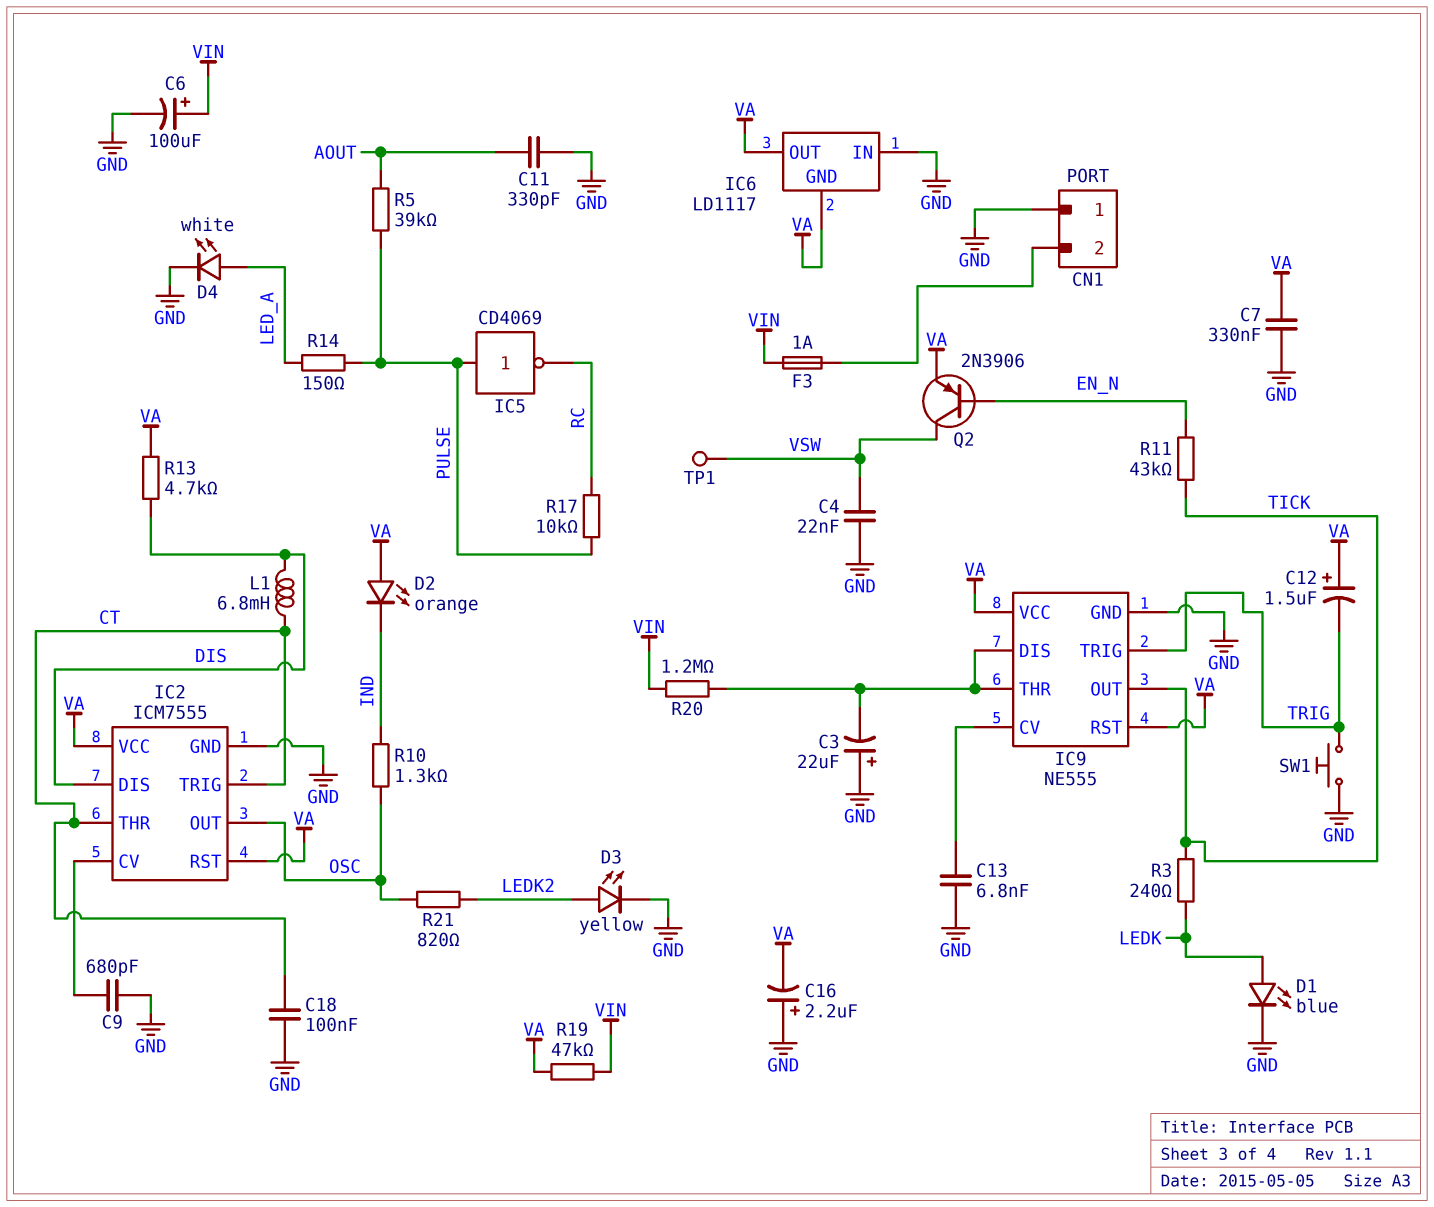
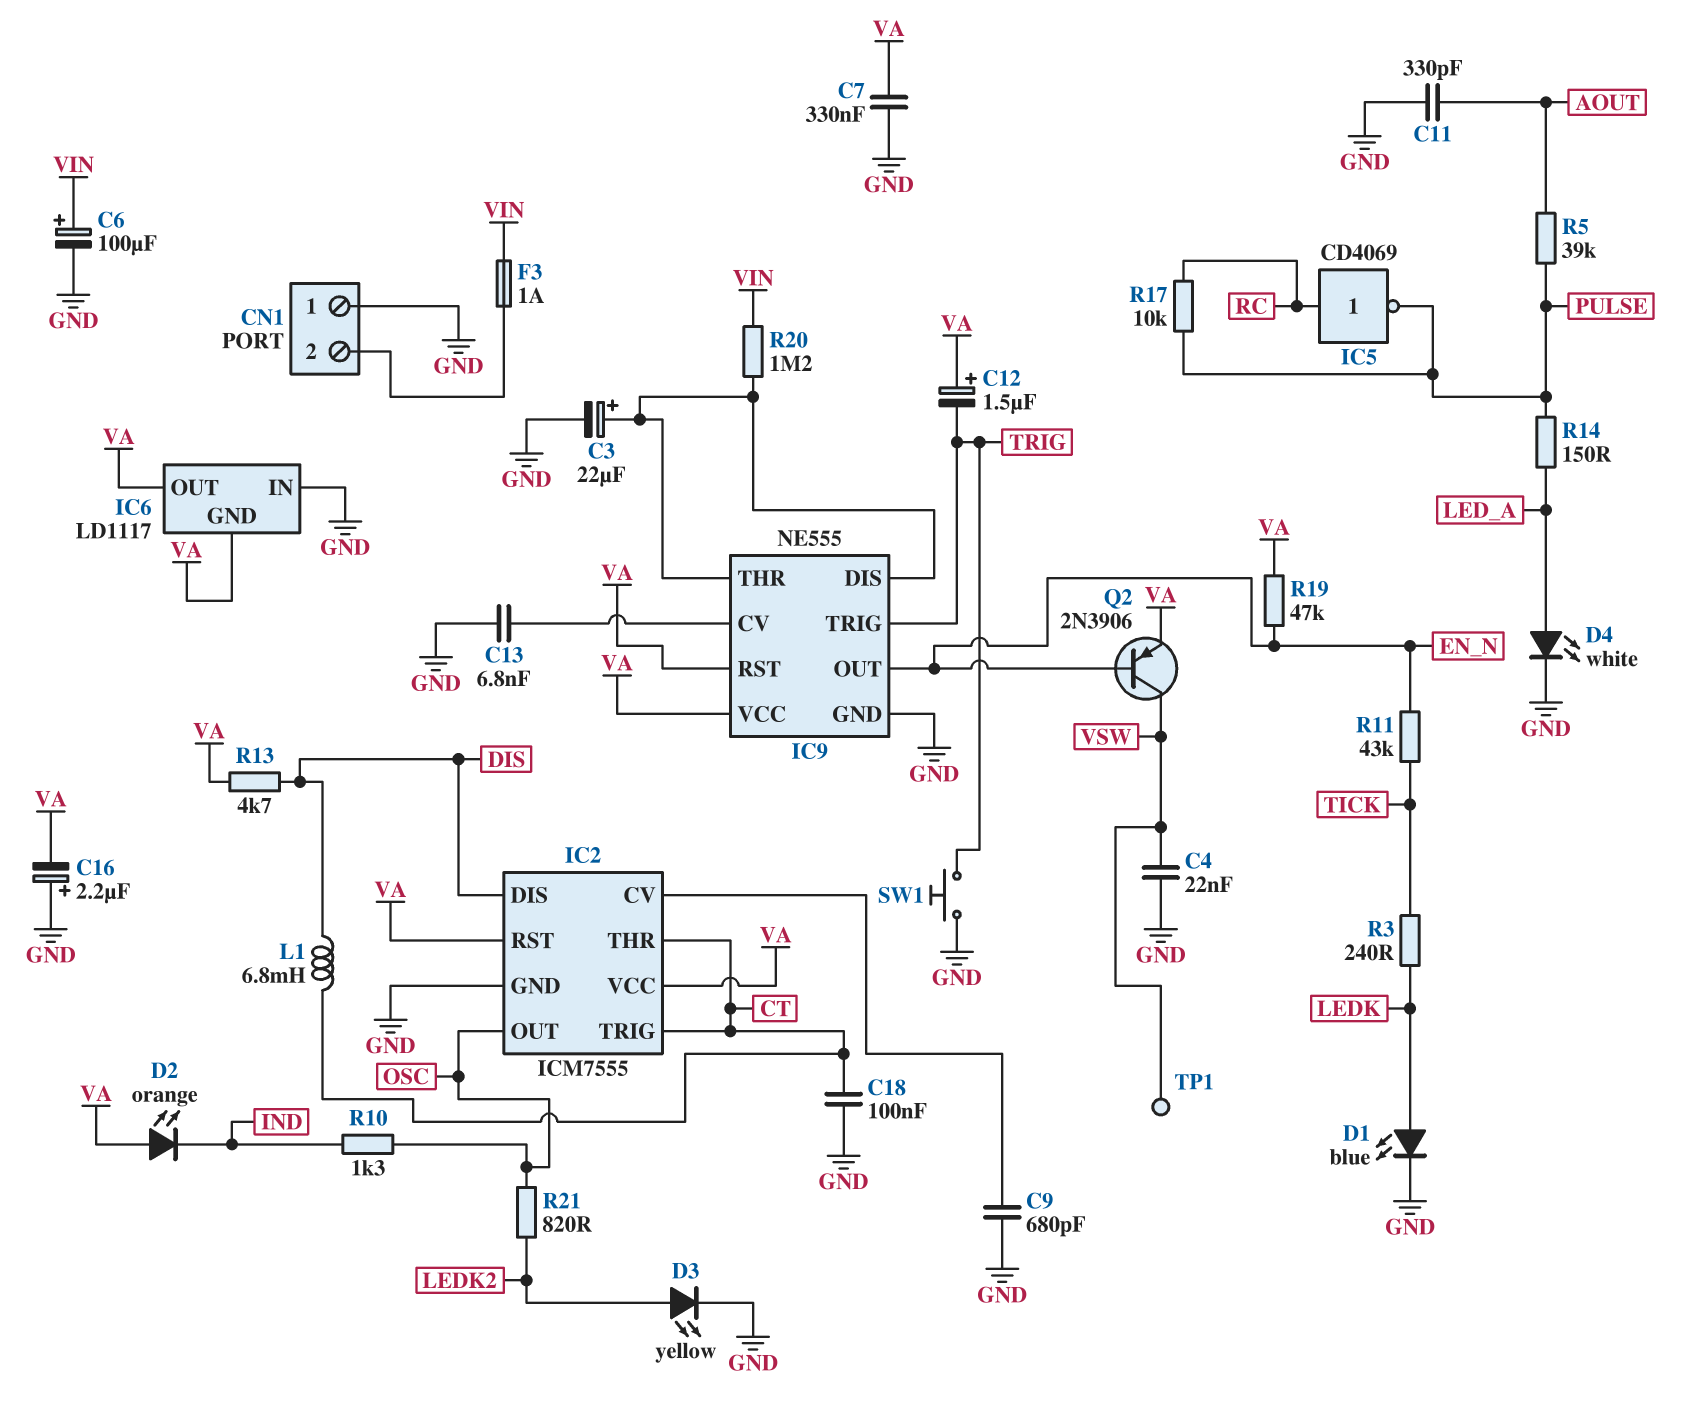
C3: 22uF (plus GND, minus IC9/DIS) -> 22uF (plus IC9/DIS, minus GND)
IC5: NOT CD4069 (in PULSE, out RC) -> NOT CD4069 (in RC, out PULSE)
IC9 pin OUT: TICK -> EN_N
R19: 47k (VA, VIN) -> 47k (EN_N, VA)

